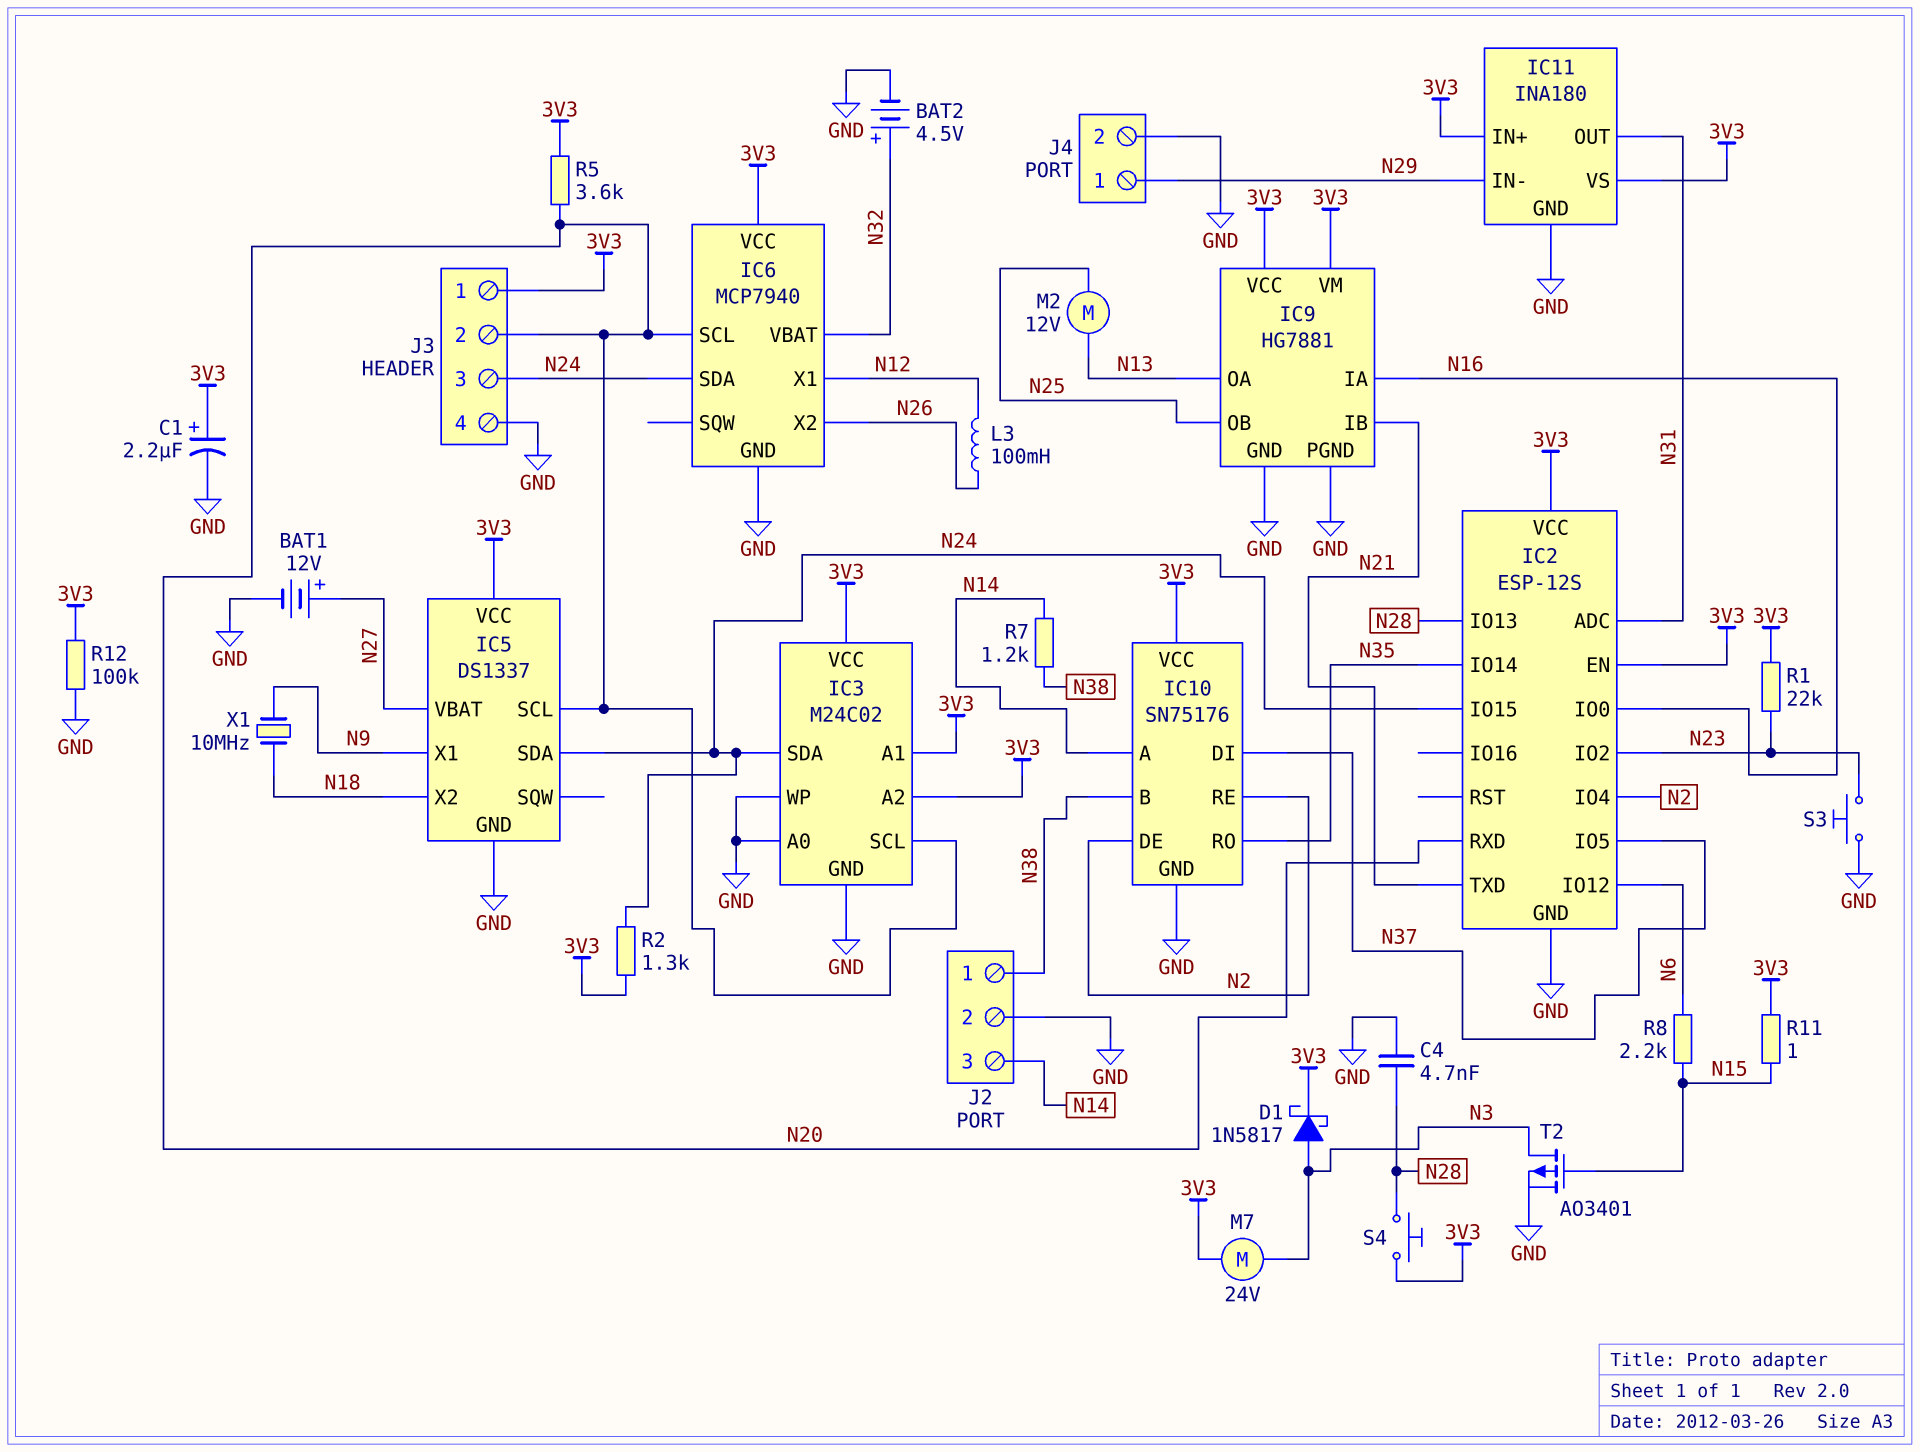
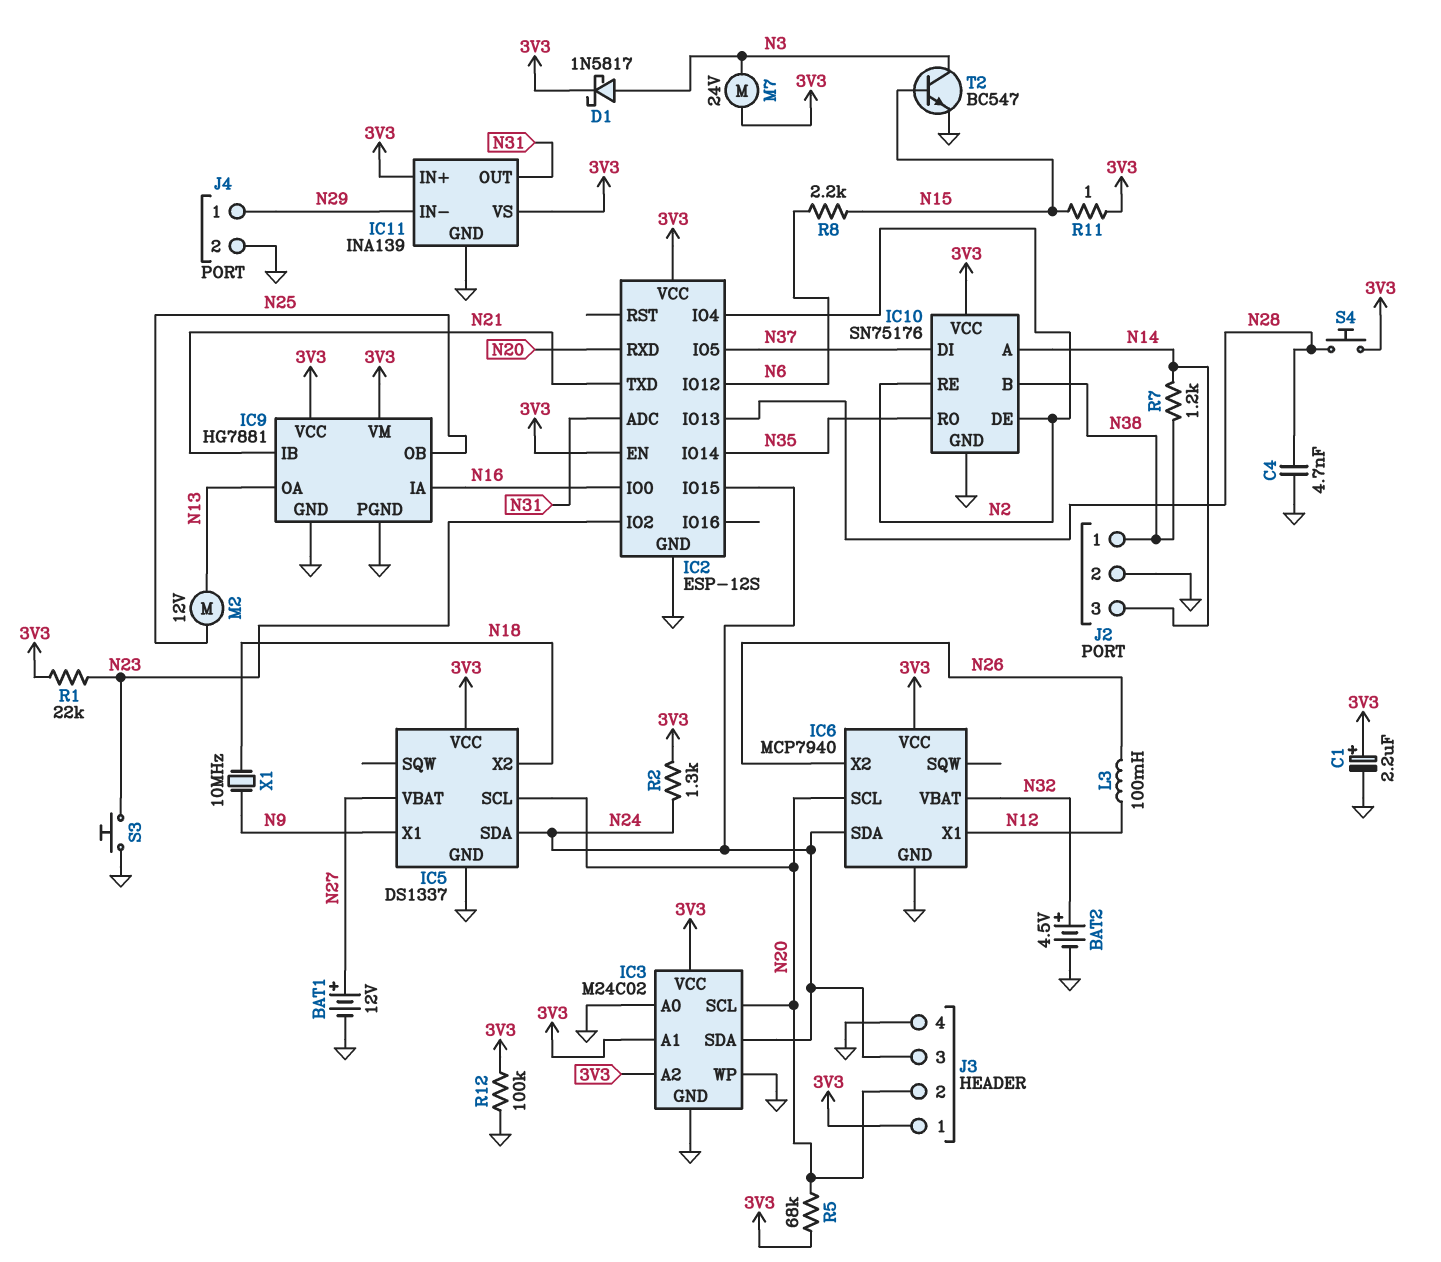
IC11: INA180 -> INA139
R5: 3.6k (3V3, N20) -> 68k (3V3, N20)
T2: PMOS AO3401 (G N15, D N3, S GND) -> NPN BC547 (B N15, C N3, E GND)

